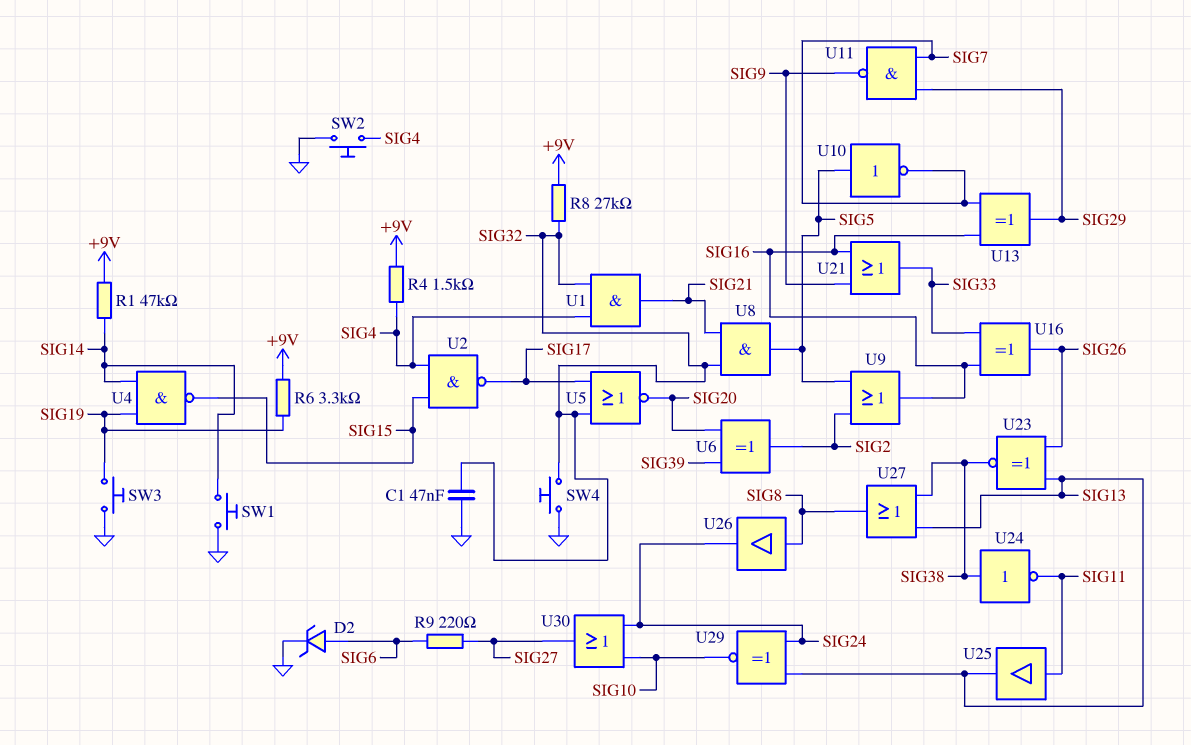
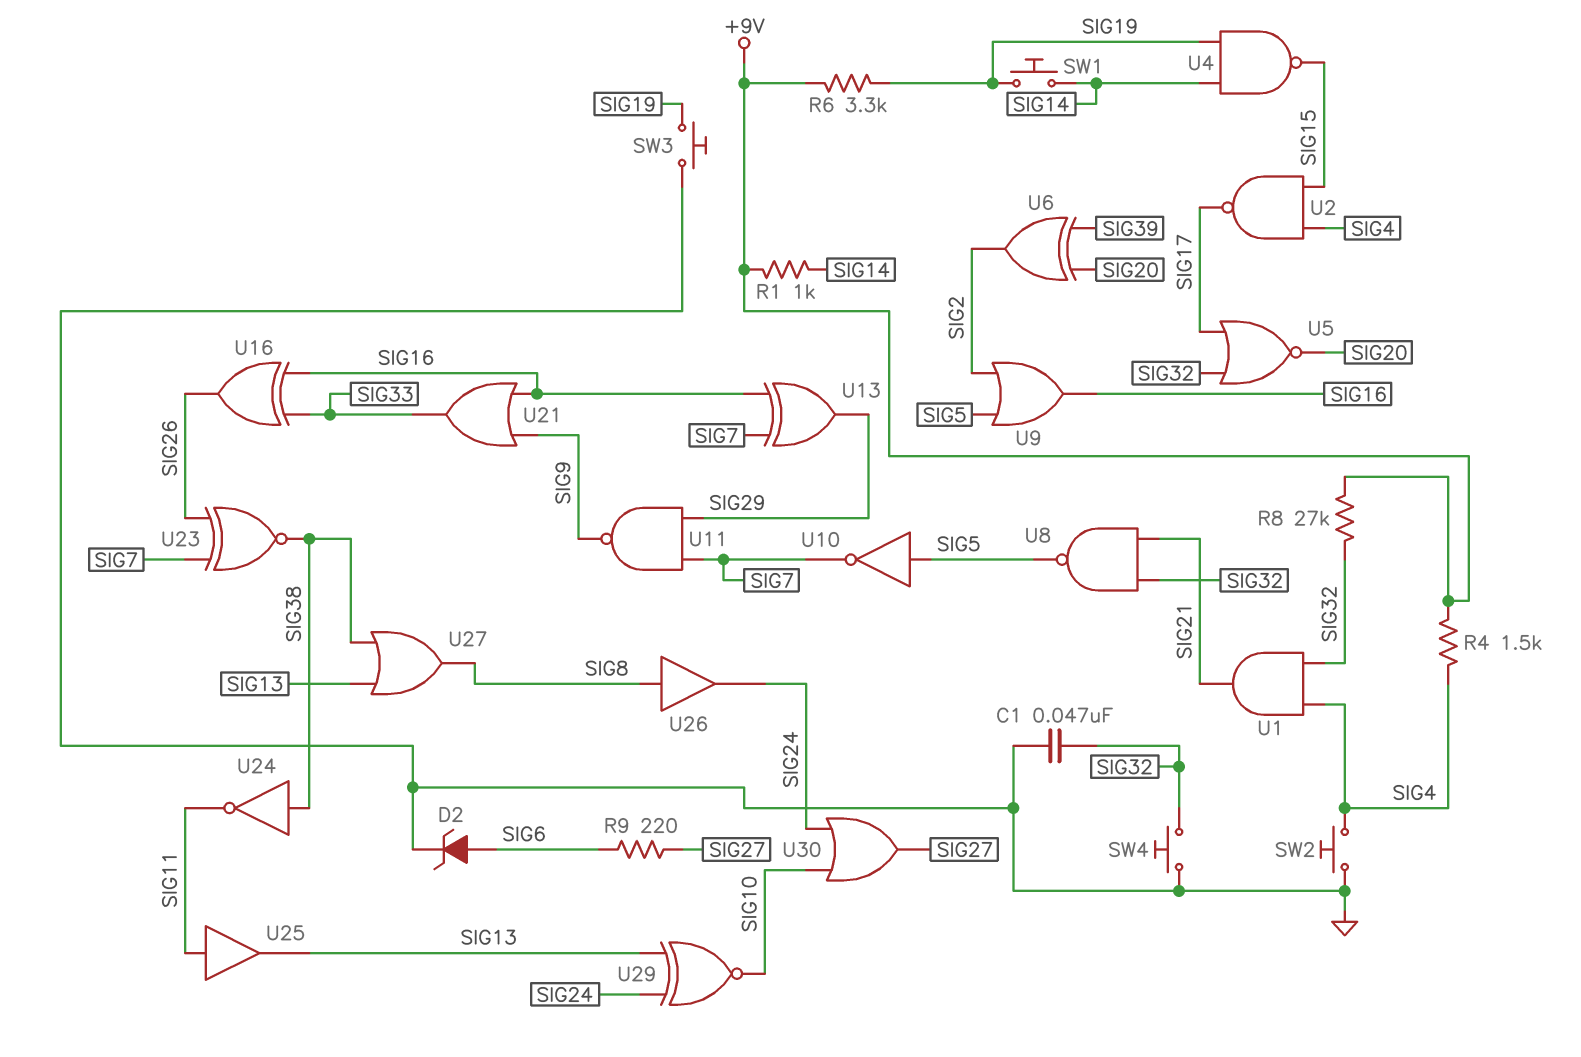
R1: 47k (+9V, SIG14) -> 1k (+9V, SIG14)
SW1: button (GND, SIG14) -> button (SIG14, SIG19)
U8: AND (in SIG21, in SIG32, out SIG5) -> NAND (in SIG21, in SIG32, out SIG5)
U23: XNOR (in SIG13, in SIG26, out SIG38) -> XNOR (in SIG7, in SIG26, out SIG38)

